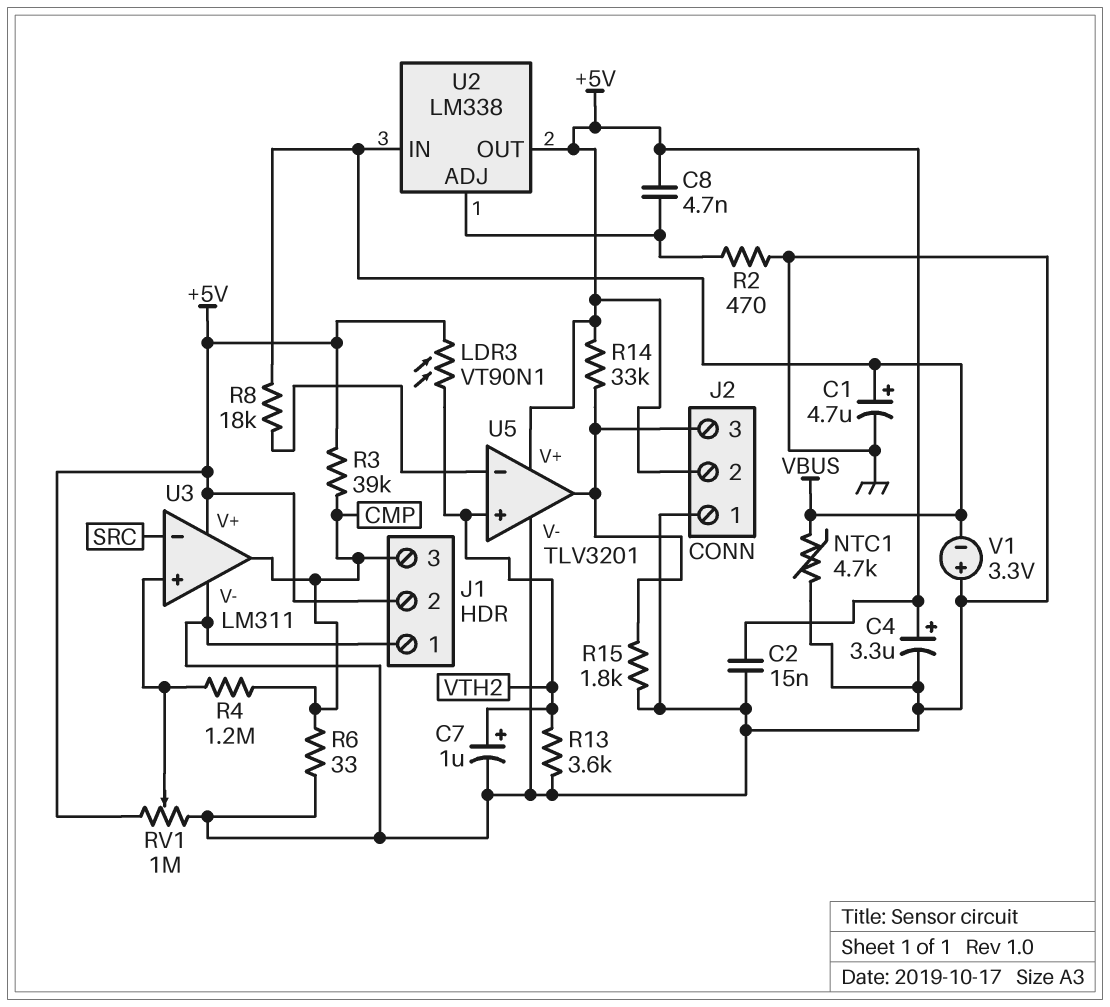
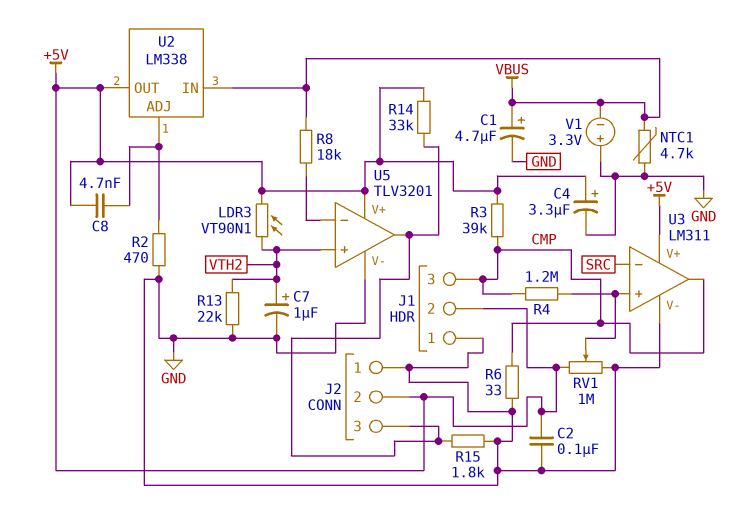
C2: 15nF (+5V, GND) -> 100nF (+5V, GND)
R13: 3.6k (GND, VTH2) -> 22k (GND, VTH2)

